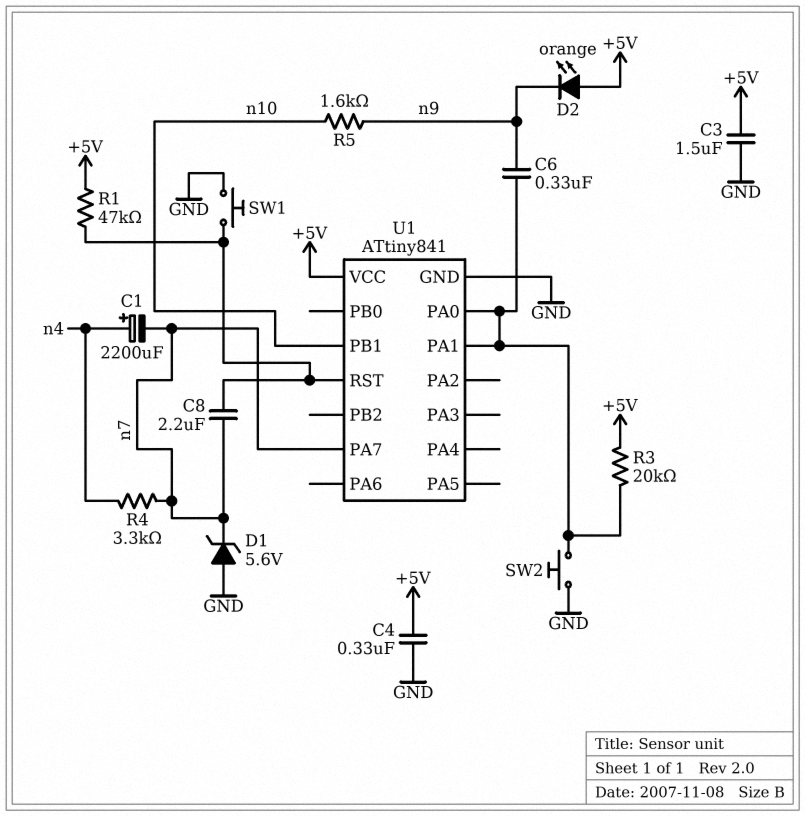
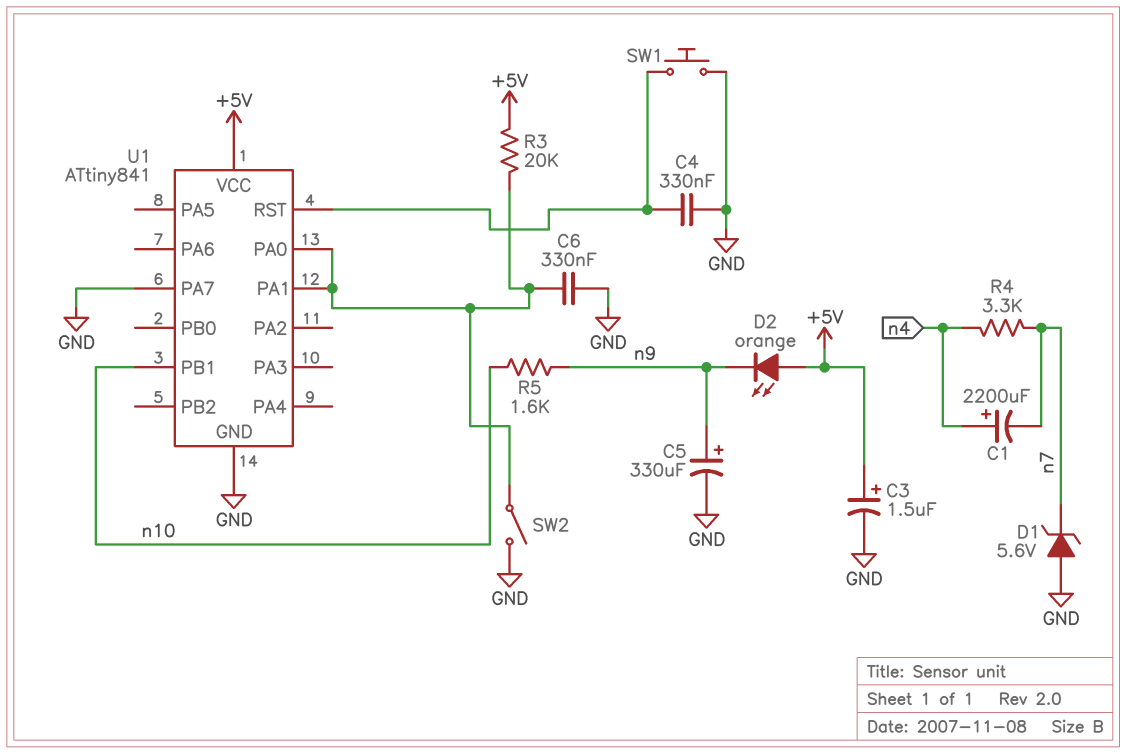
C3: 1.5uF (+5V, GND) -> 1.5uF (plus +5V, minus GND)
C4: 330nF (+5V, GND) -> 330nF (GND, U1/RST)
C5: none -> 330uF (plus n9, minus GND)
C6: 330nF (U1/PA0, n9) -> 330nF (GND, U1/PA0)
C8: 2.2uF (U1/RST, n7) -> none
R1: 47k (+5V, U1/RST) -> none
SW2: button (GND, U1/PA0) -> switch (GND, U1/PA0)
U1 pin PA7: n7 -> GND

